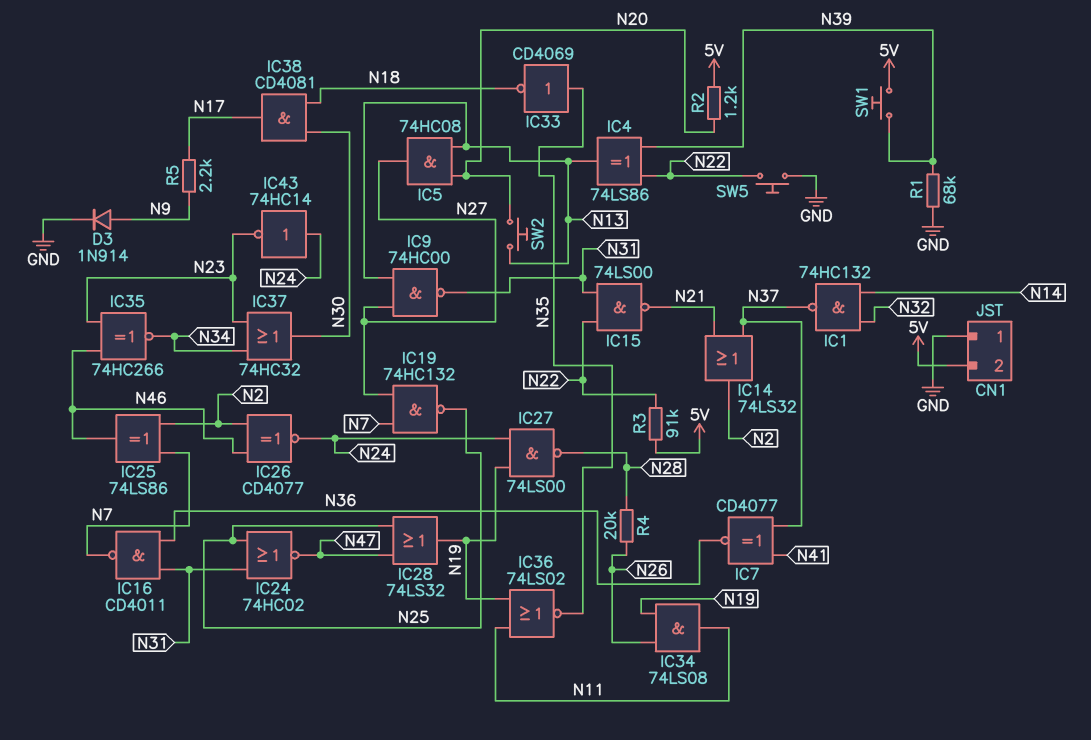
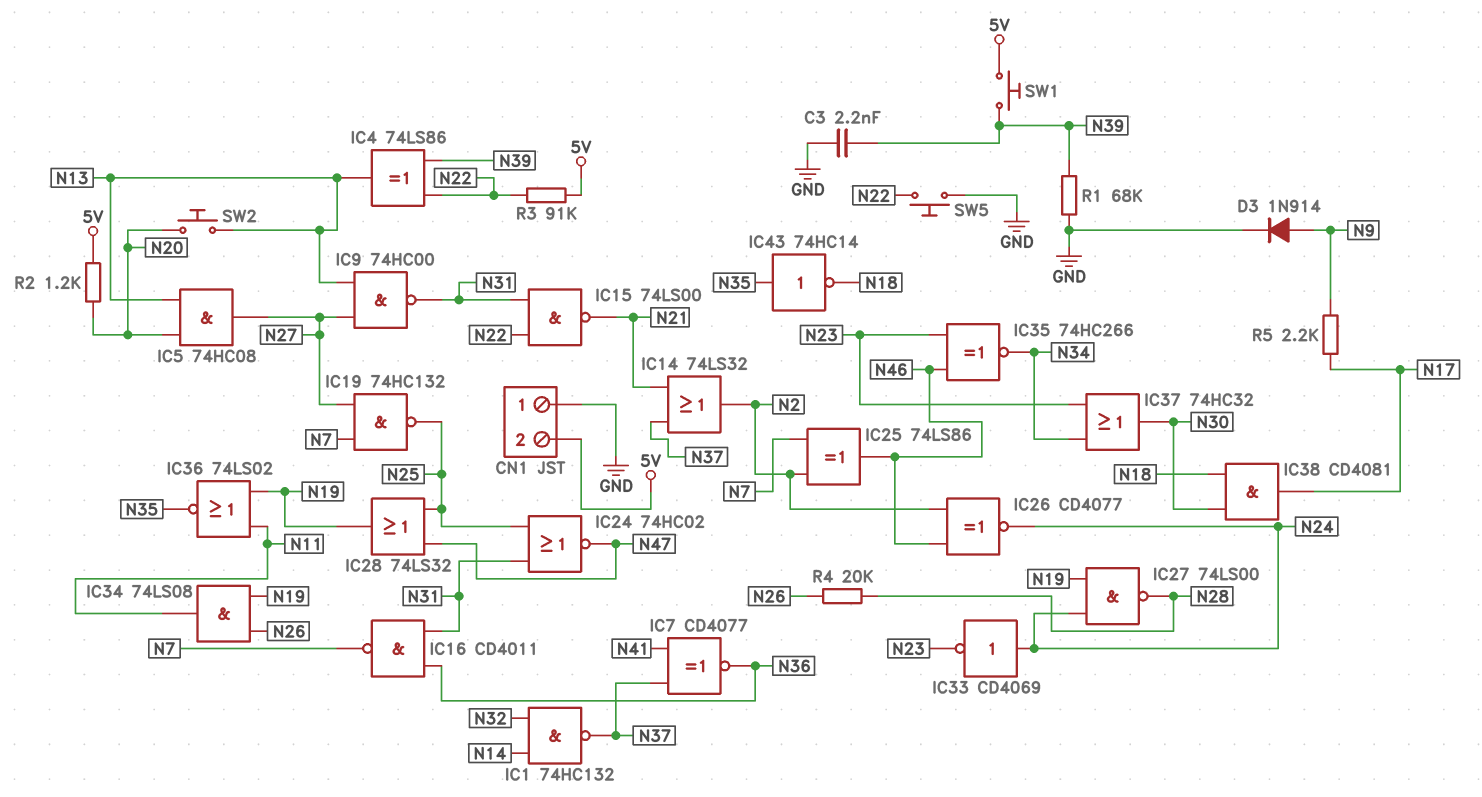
C3: none -> 2.2nF (GND, N39)
IC33: NOT CD4069 (in N35, out N18) -> NOT CD4069 (in N24, out N23)
IC43: NOT 74HC14 (in N24, out N23) -> NOT 74HC14 (in N35, out N18)

